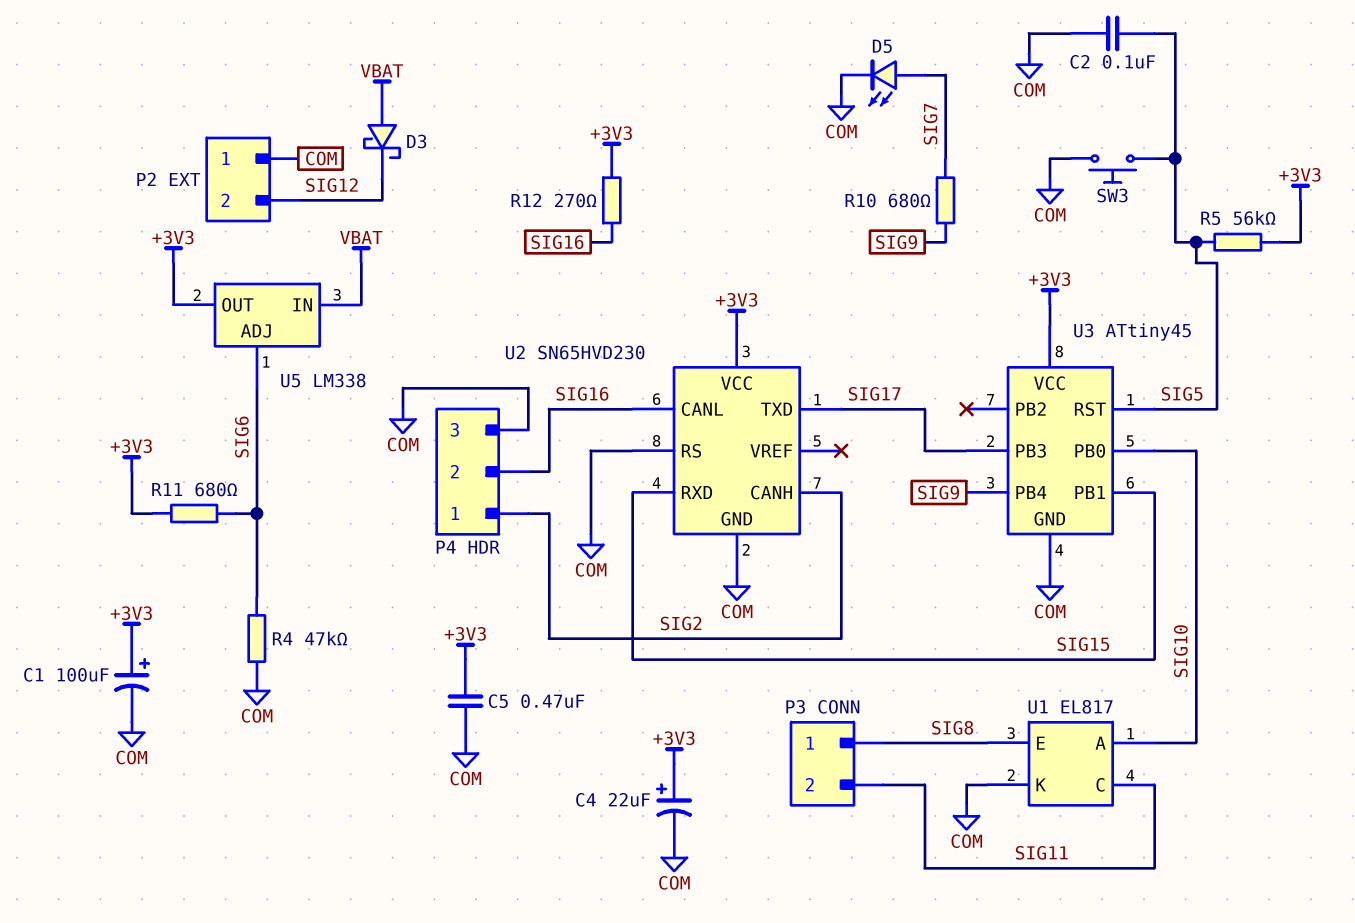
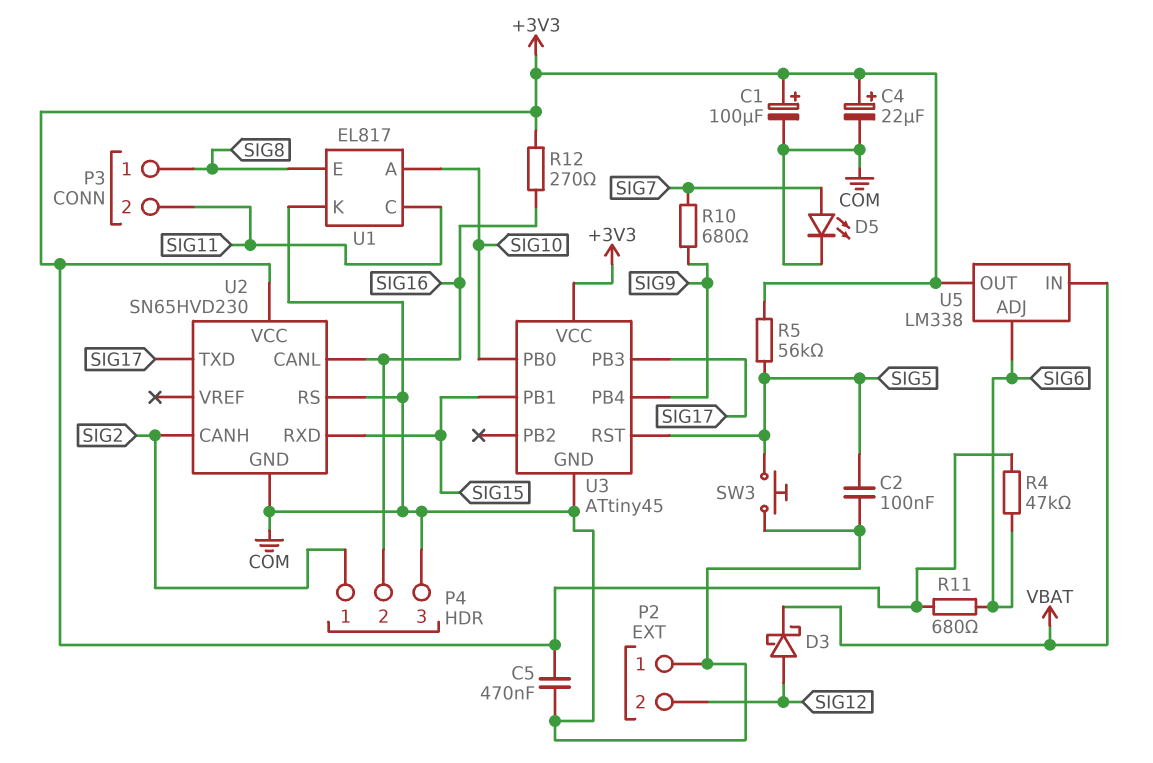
D3: schottky (A VBAT, K SIG12) -> schottky (A SIG12, K VBAT)
R4: 47k (COM, SIG6) -> 47k (+3V3, SIG6)

